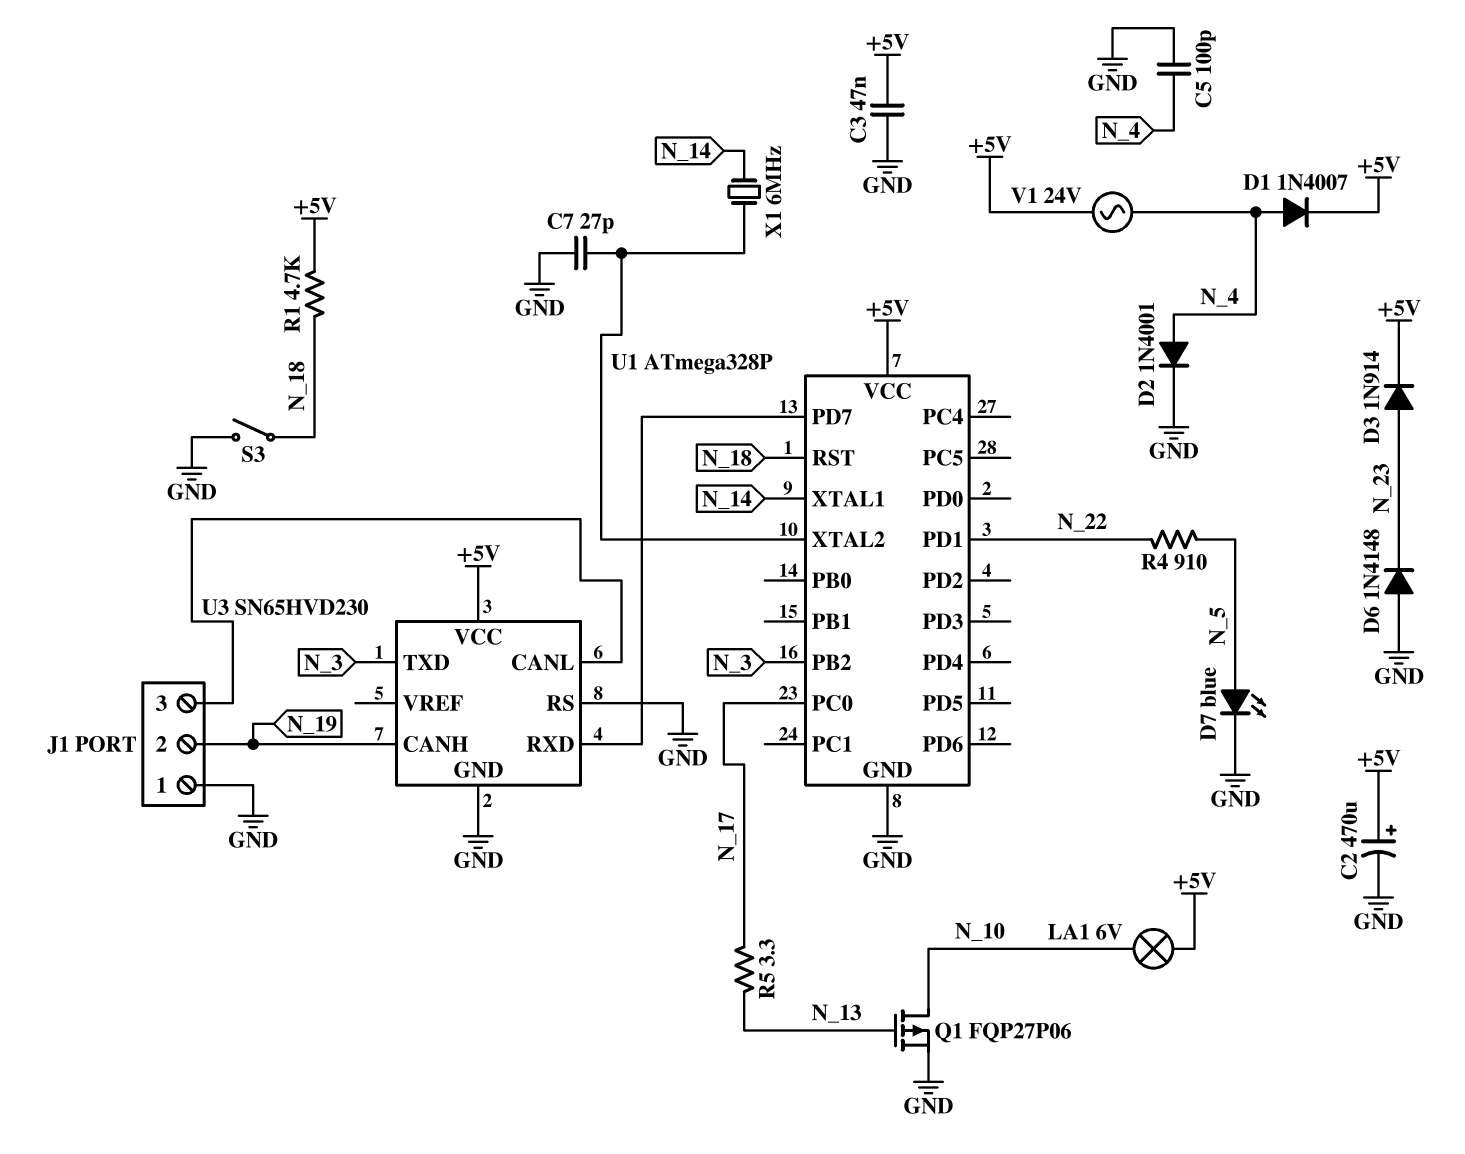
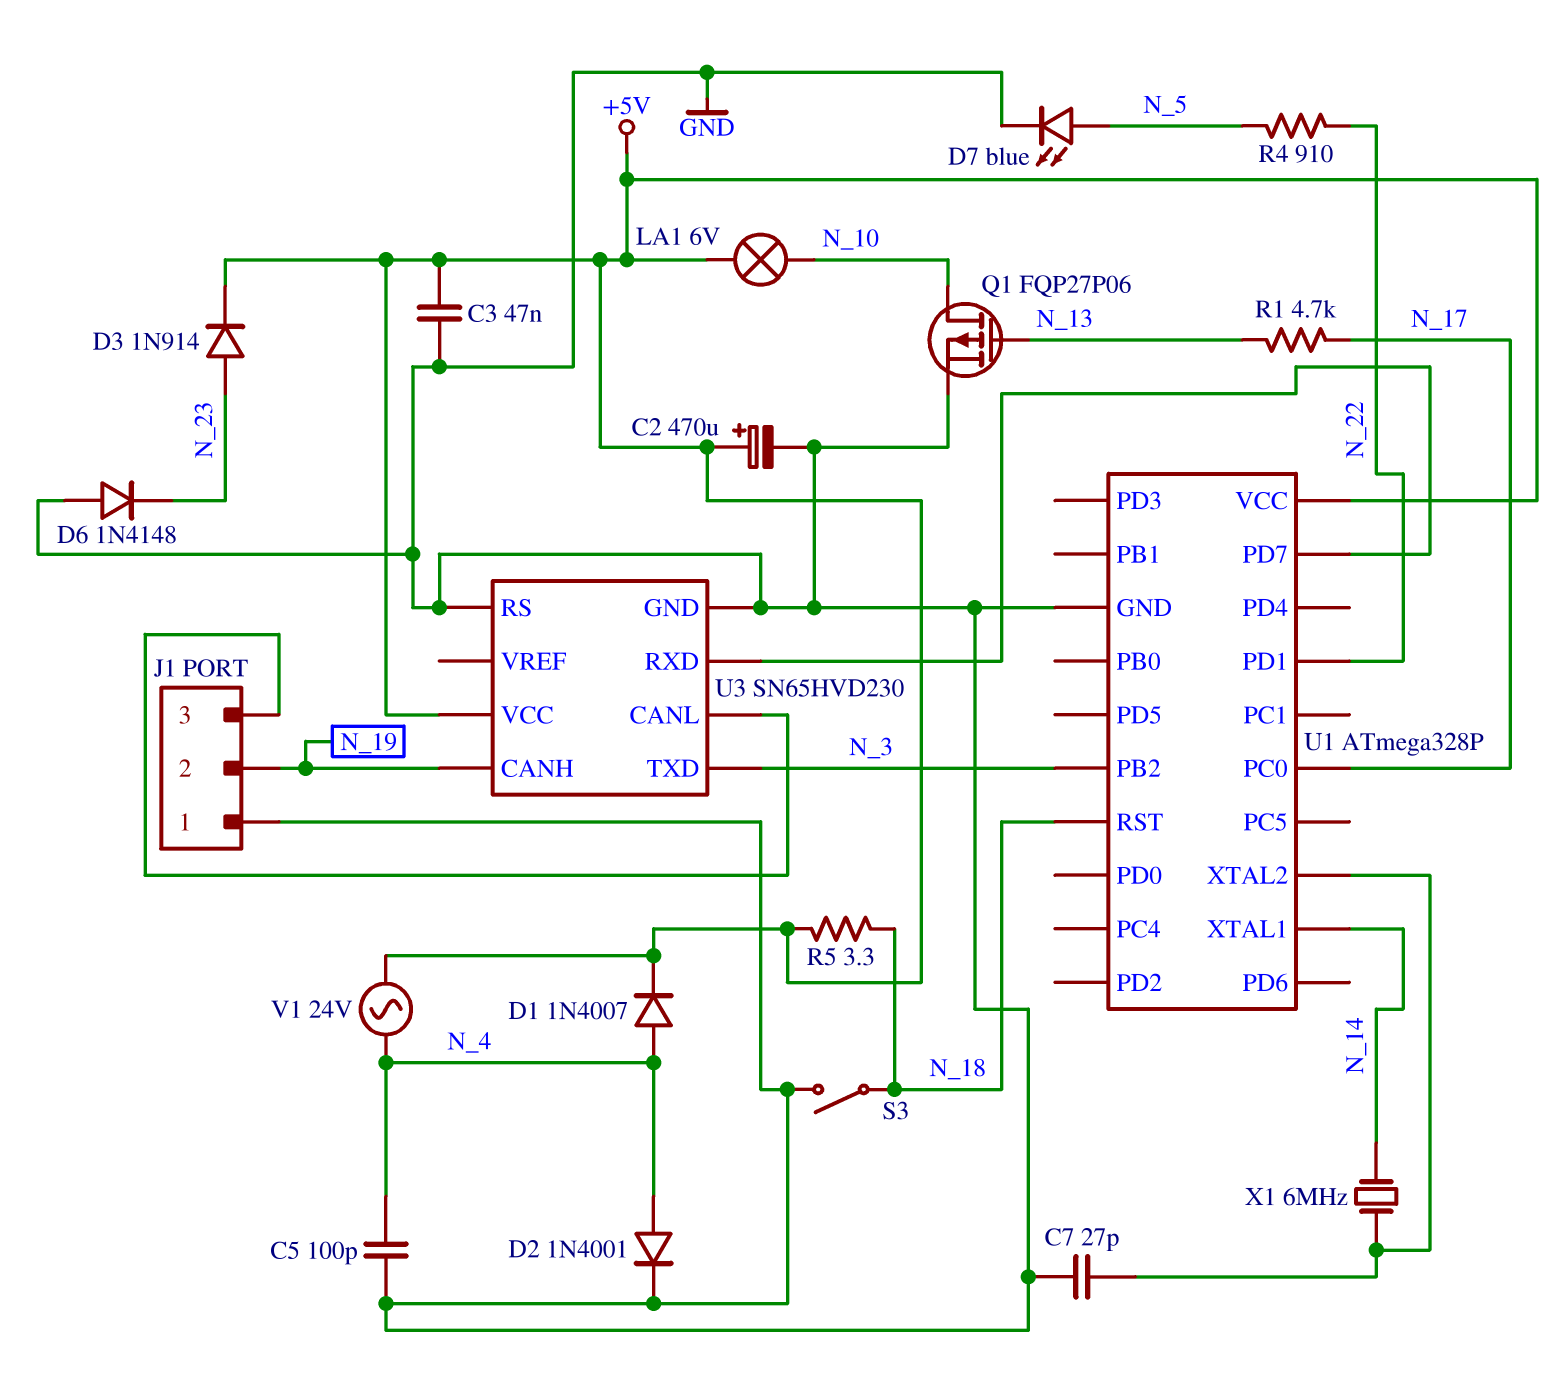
R1: 4.7k (+5V, N_18) -> 4.7k (N_13, N_17)
R5: 3.3 (N_13, N_17) -> 3.3 (+5V, N_18)

